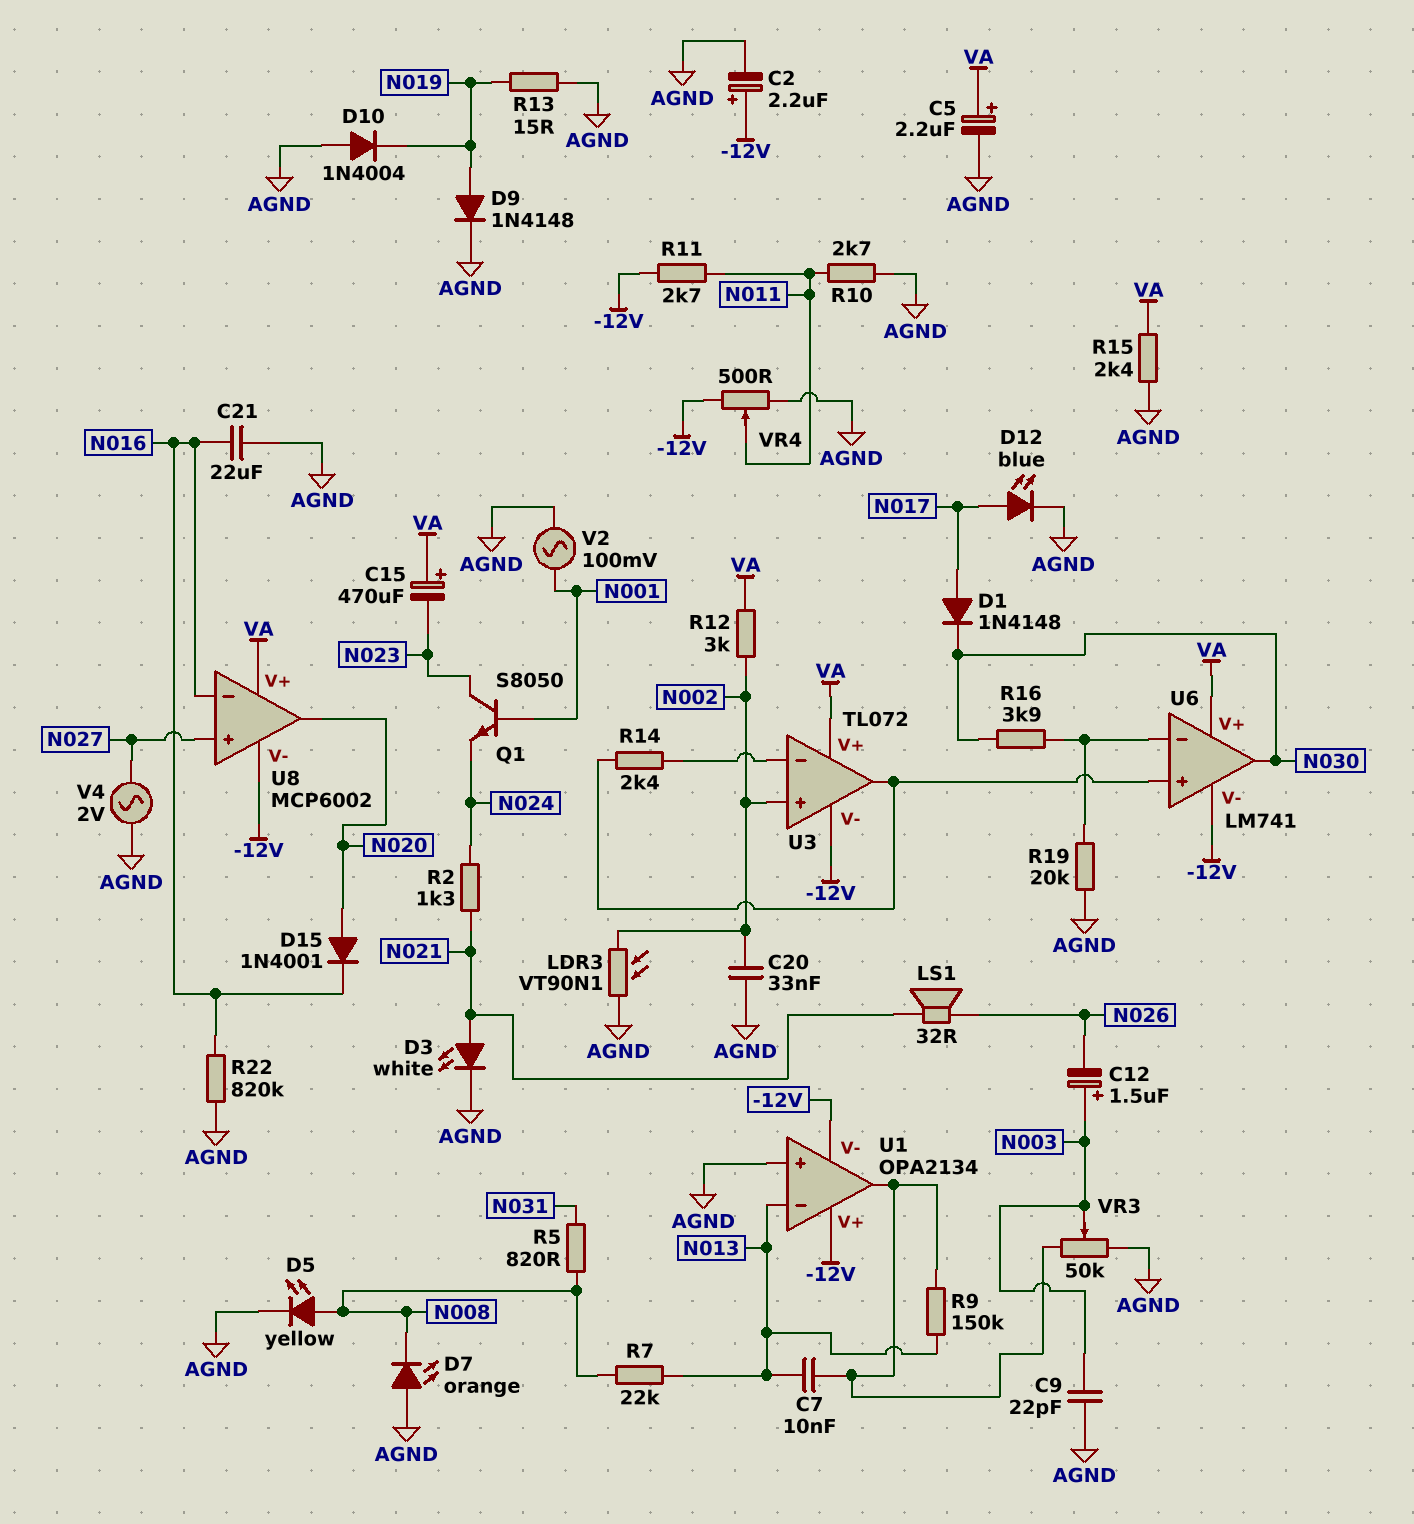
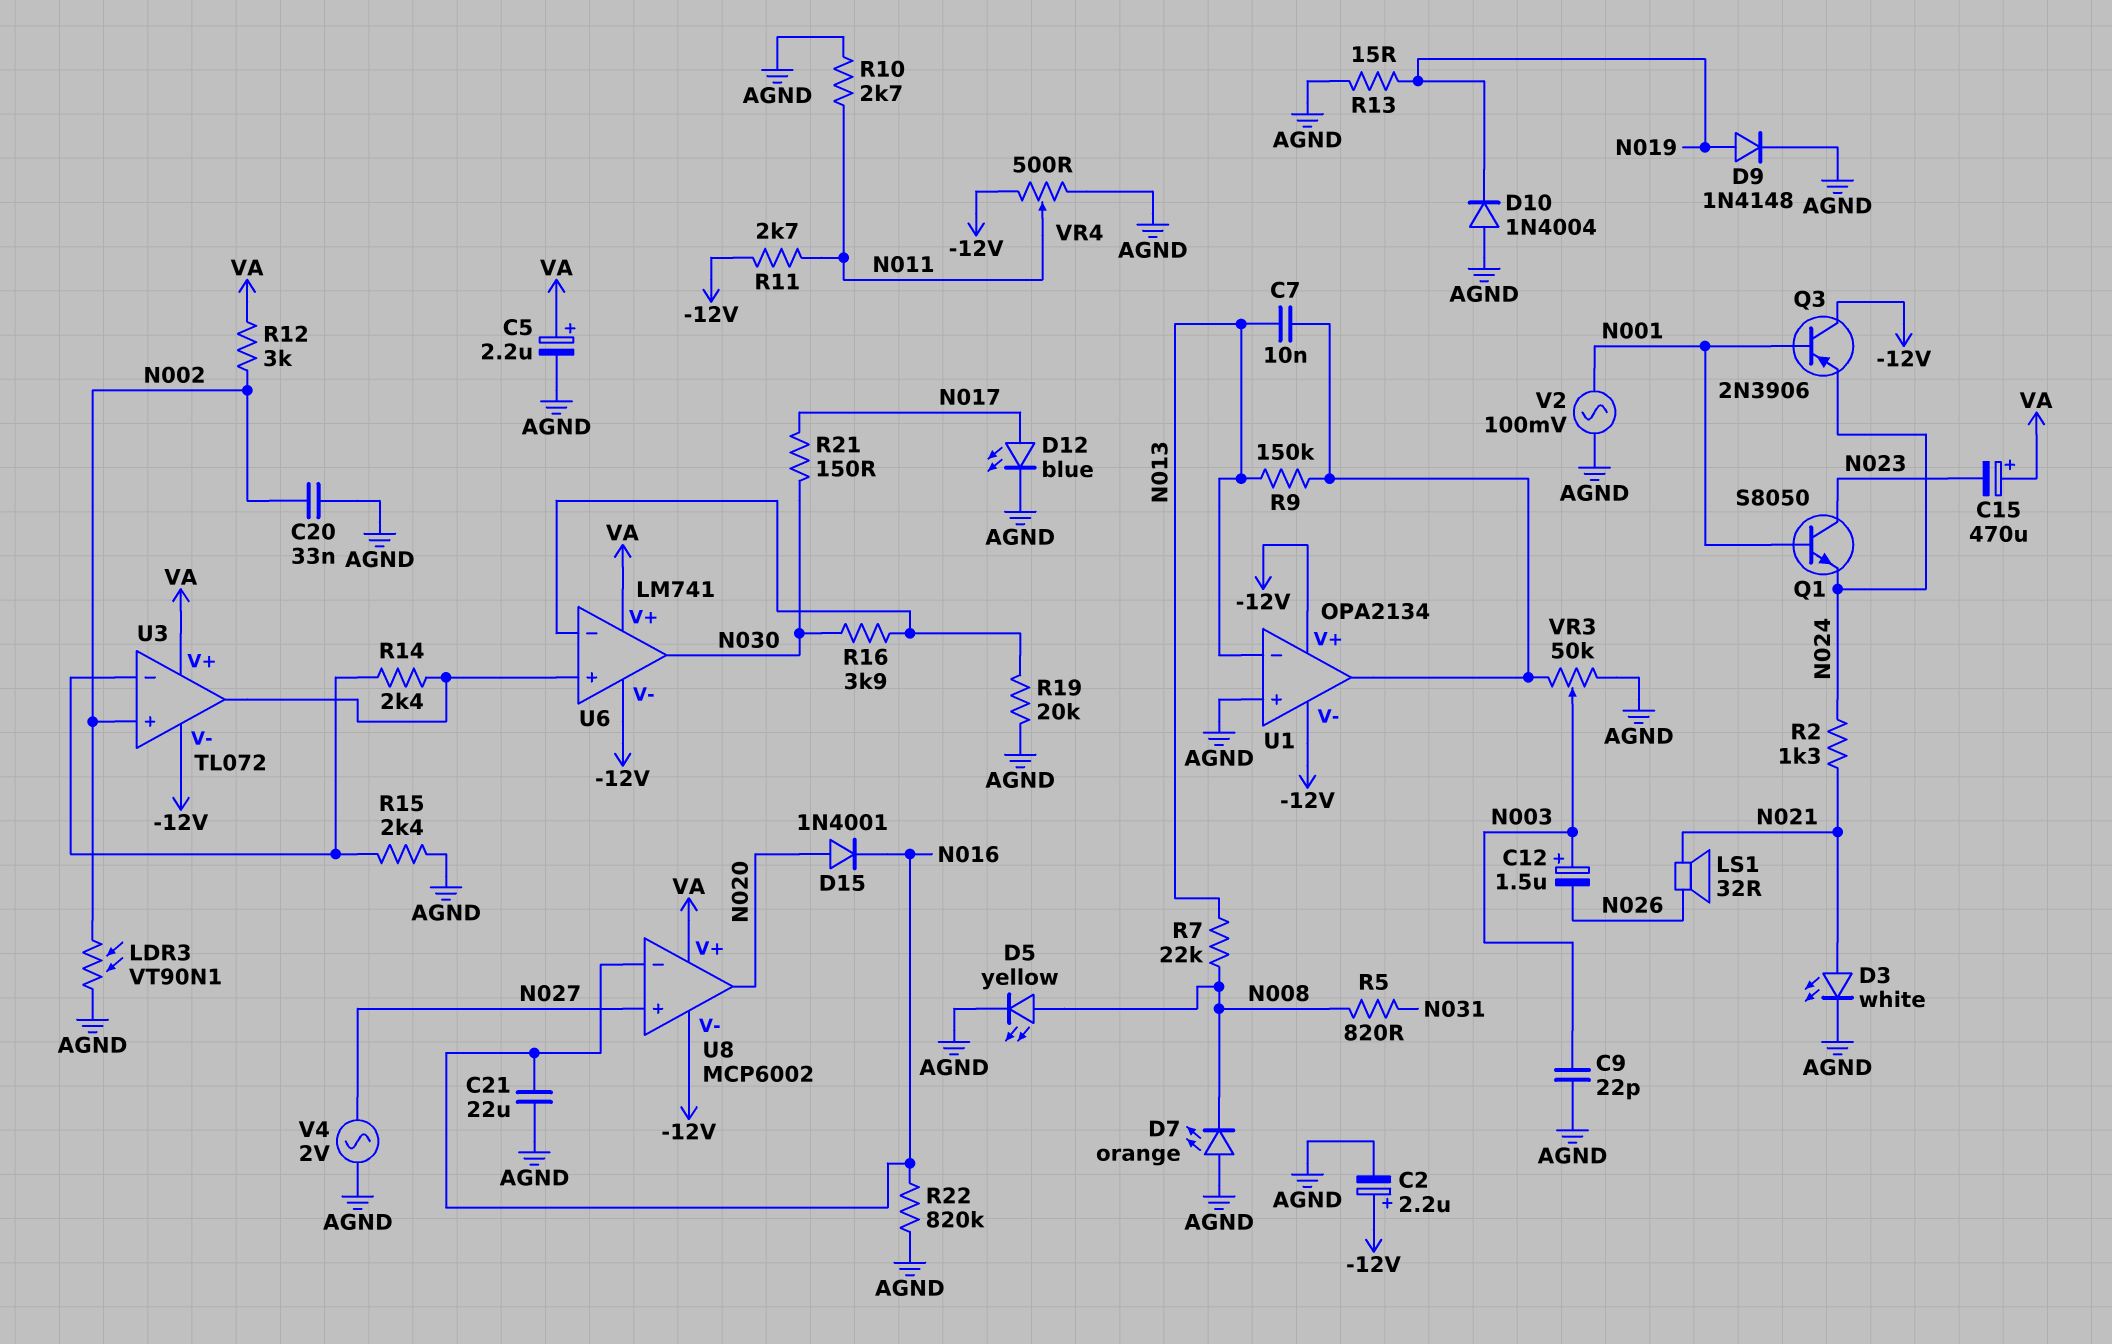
D1: diode 1N4148 (A N017, K N030) -> none
Q3: none -> PNP 2N3906 (B N001, C -12V, E N024)
R15: 2.4k (AGND, VA) -> 2.4k (AGND, U3/in-)
R21: none -> 150 (N017, N030)

